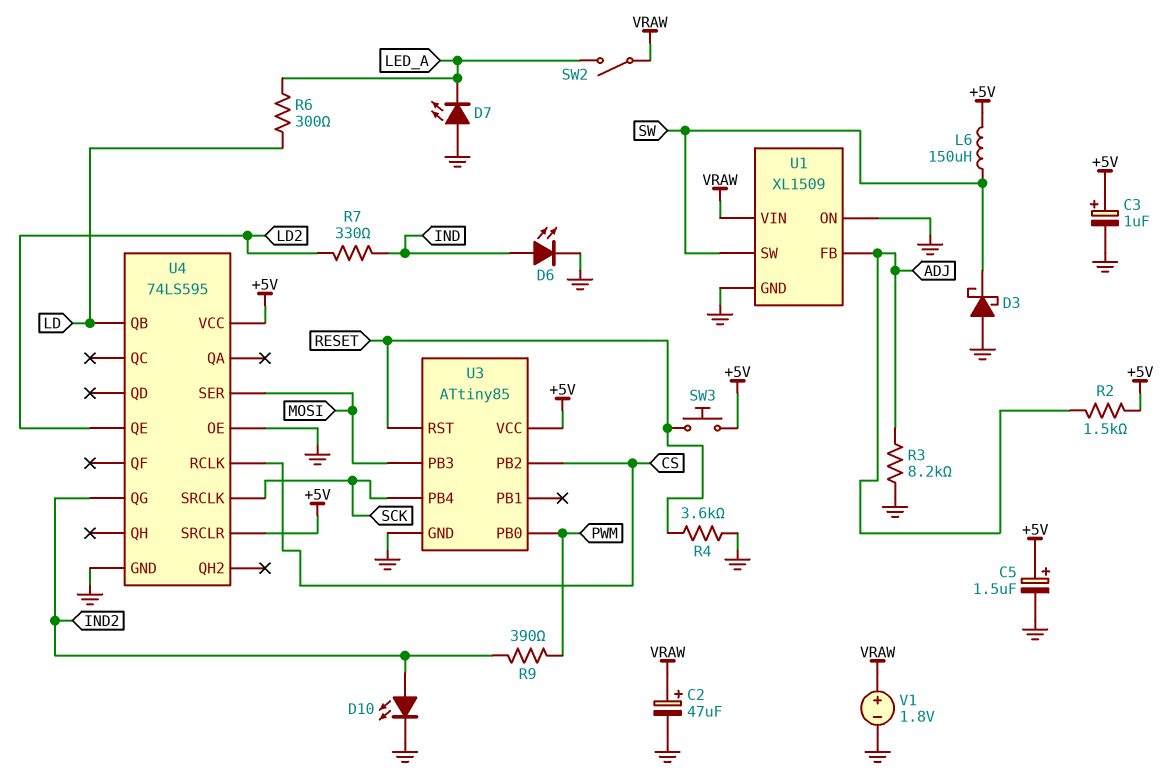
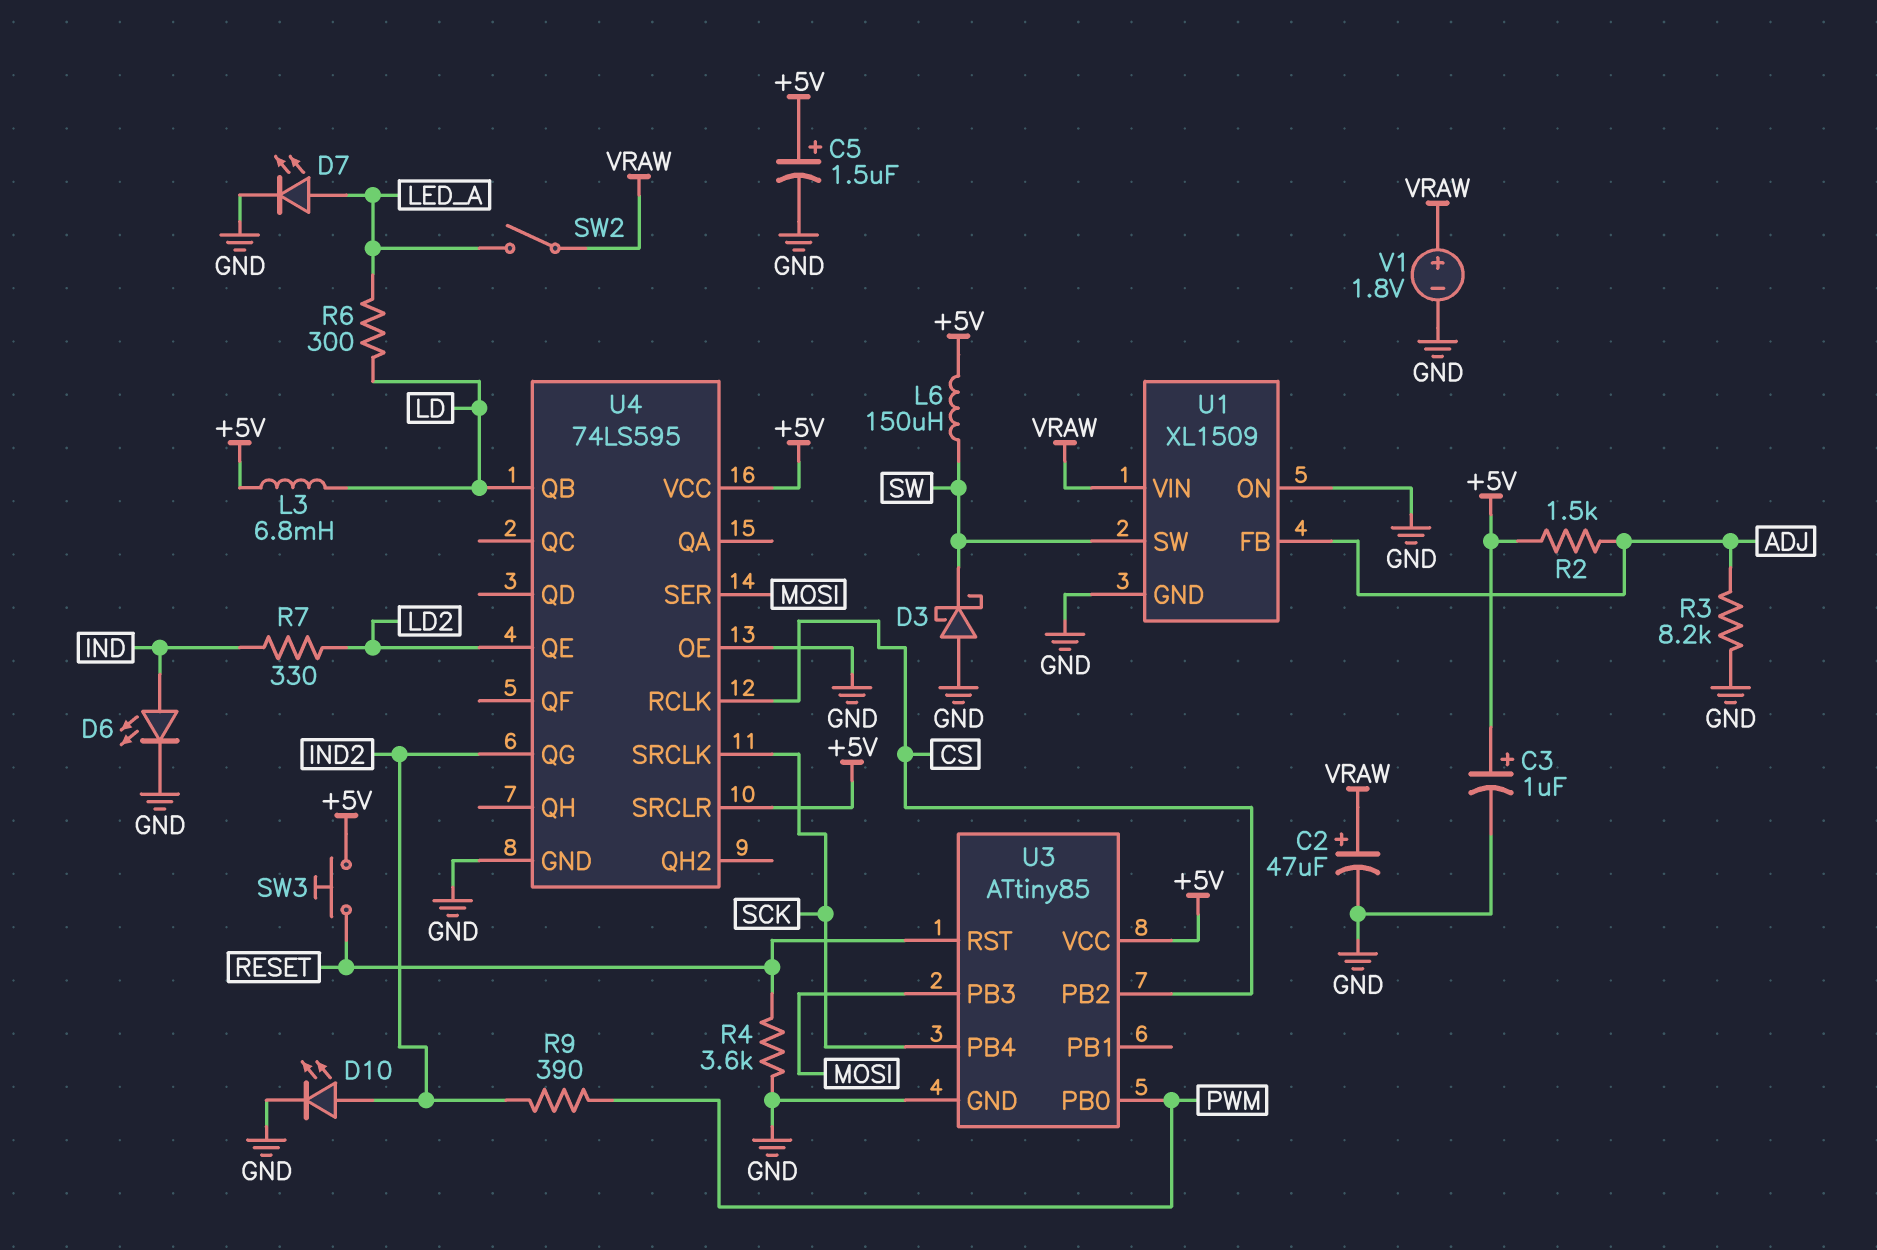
D7: LED (A GND, K LED_A) -> LED (A LED_A, K GND)
L3: none -> 6.8mH (+5V, LD)

